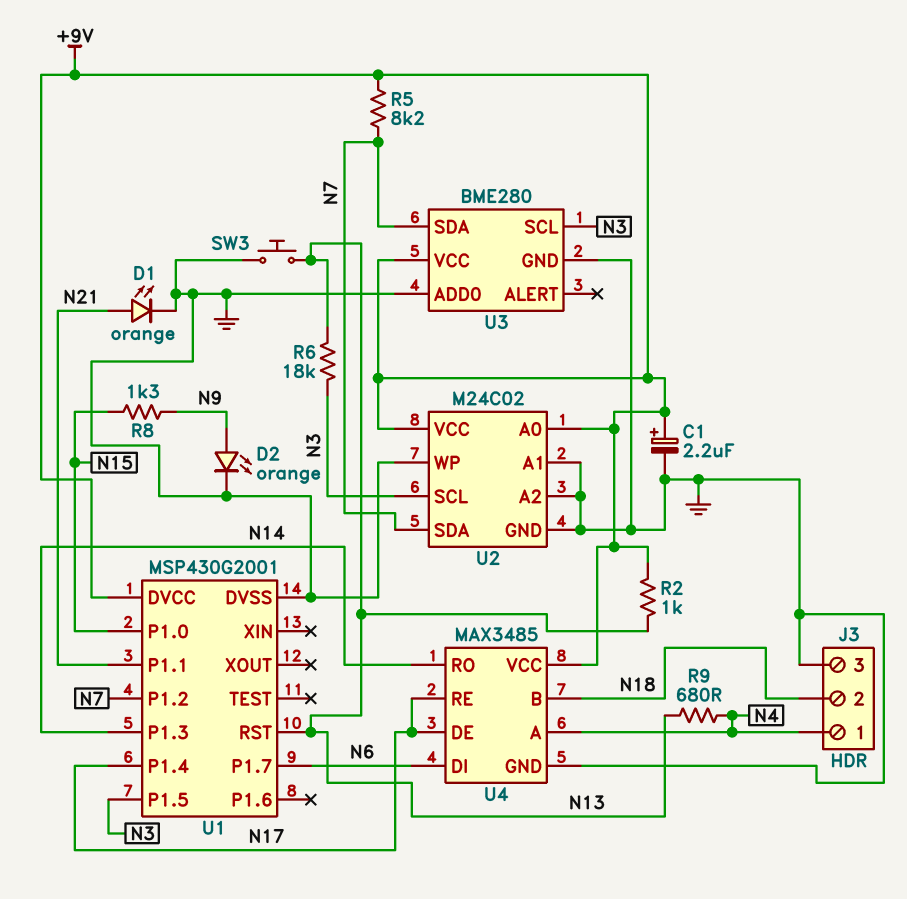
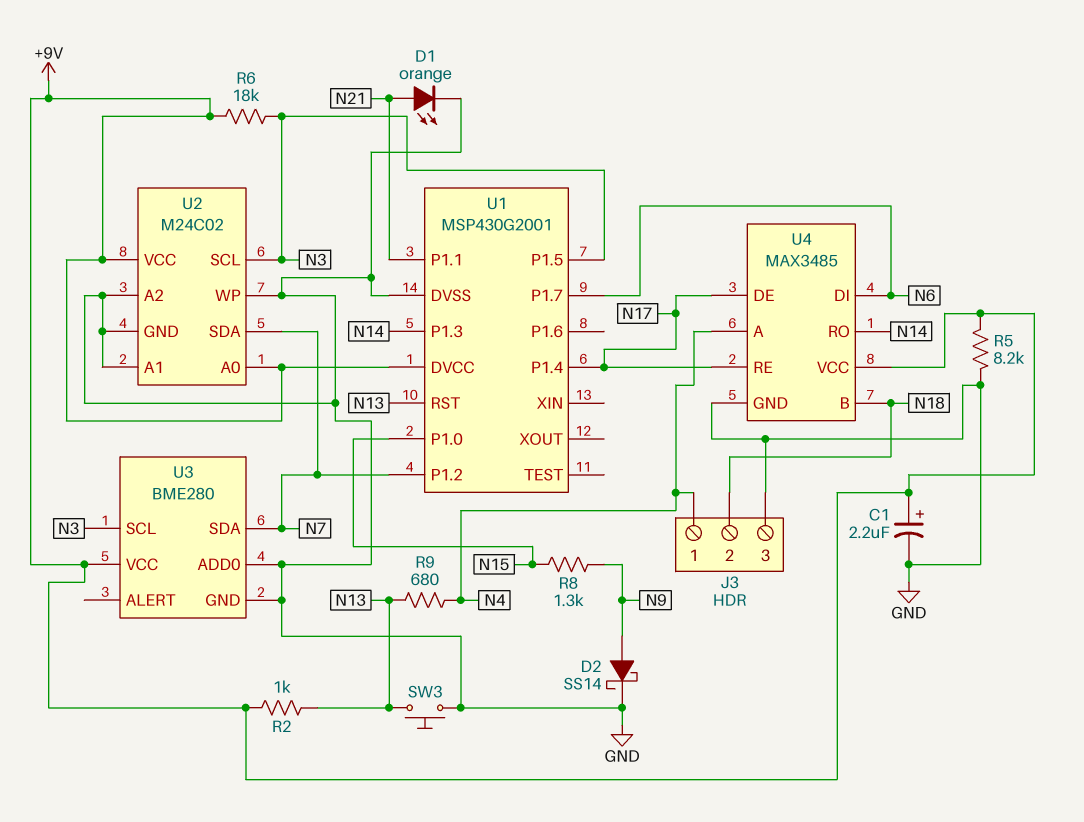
D2: LED orange (A N9, K GND) -> schottky SS14 (A N9, K GND)
R5: 8.2k (+9V, N7) -> 8.2k (+9V, GND)
R6: 18k (N3, N13) -> 18k (+9V, N3)

